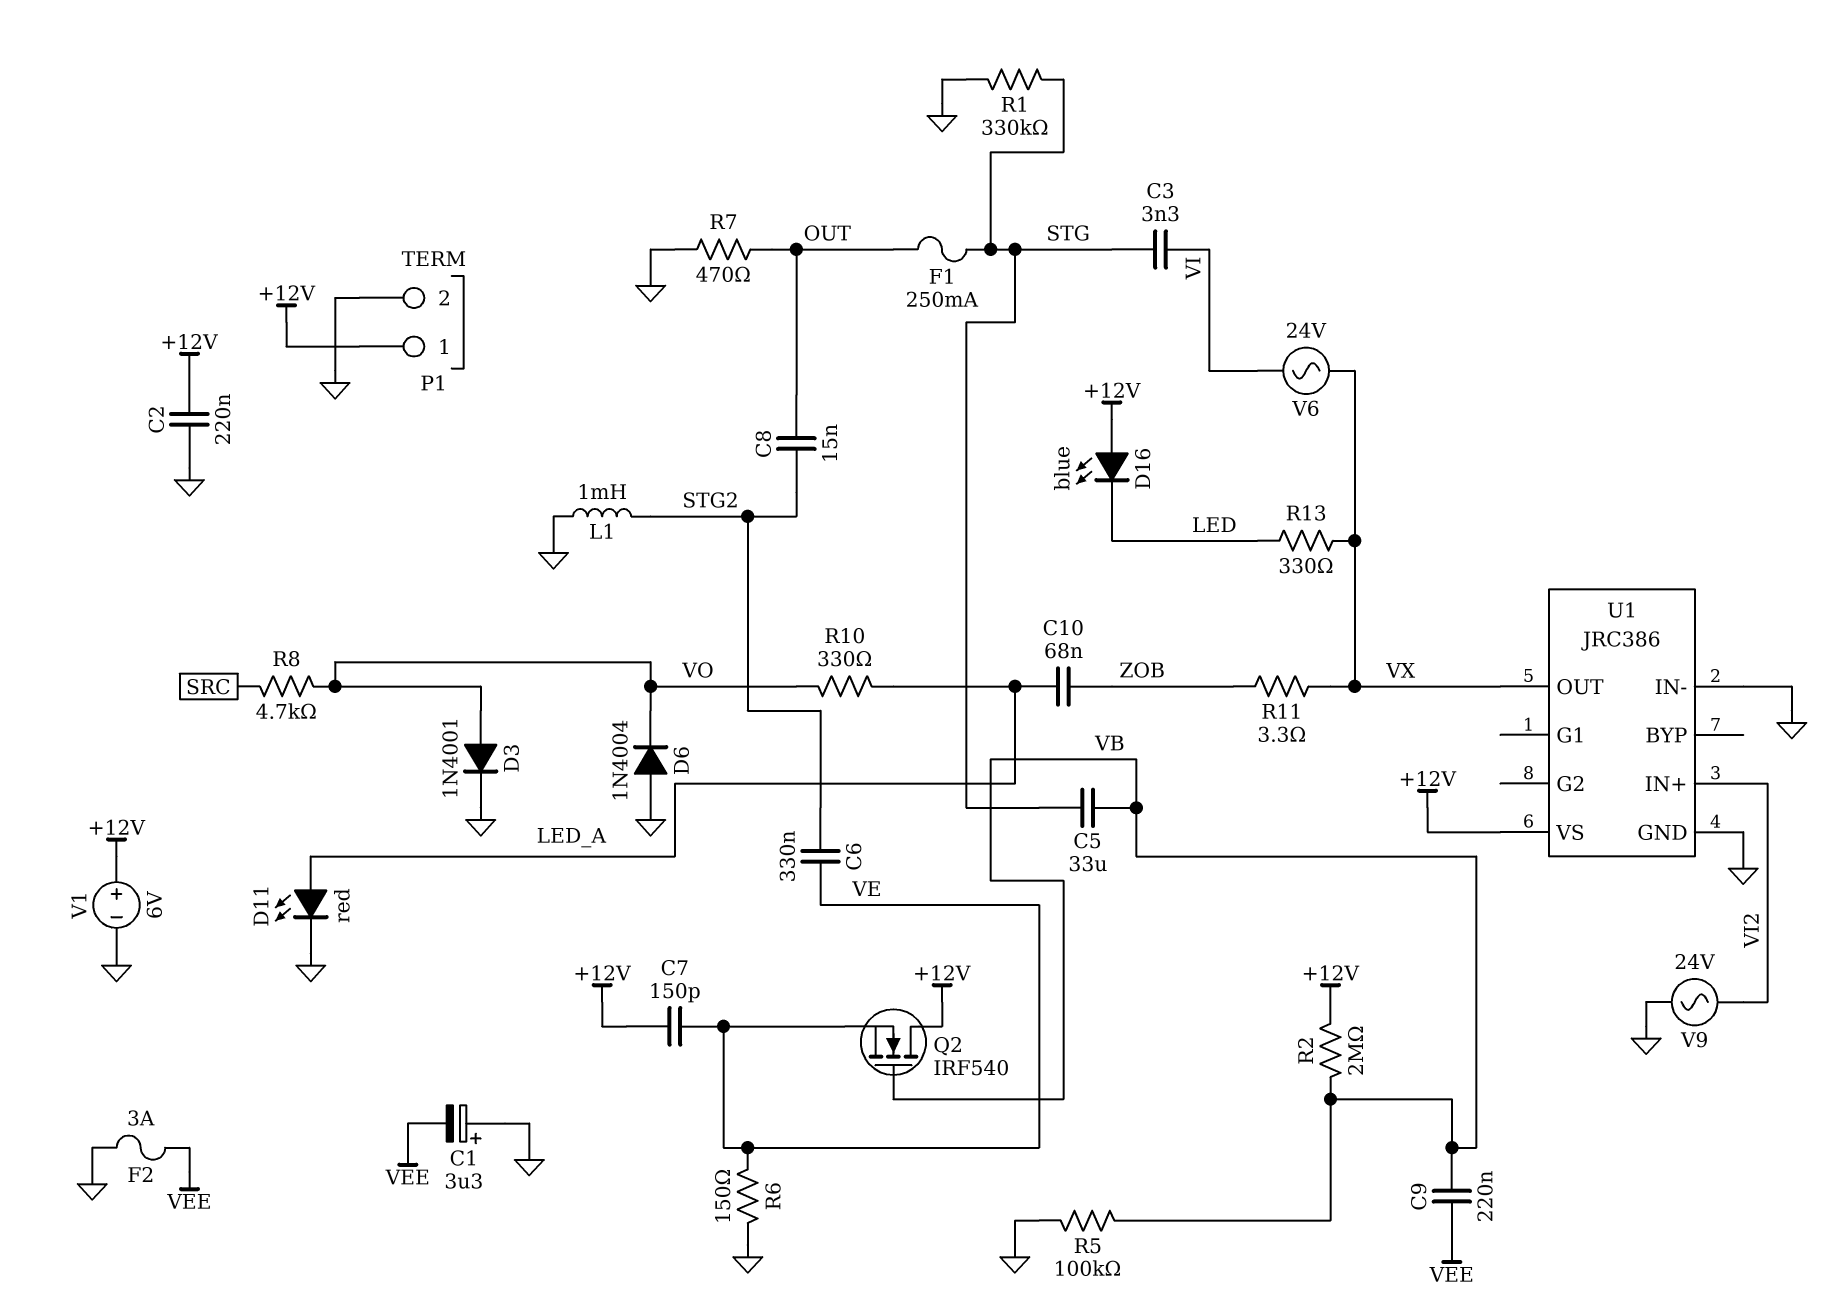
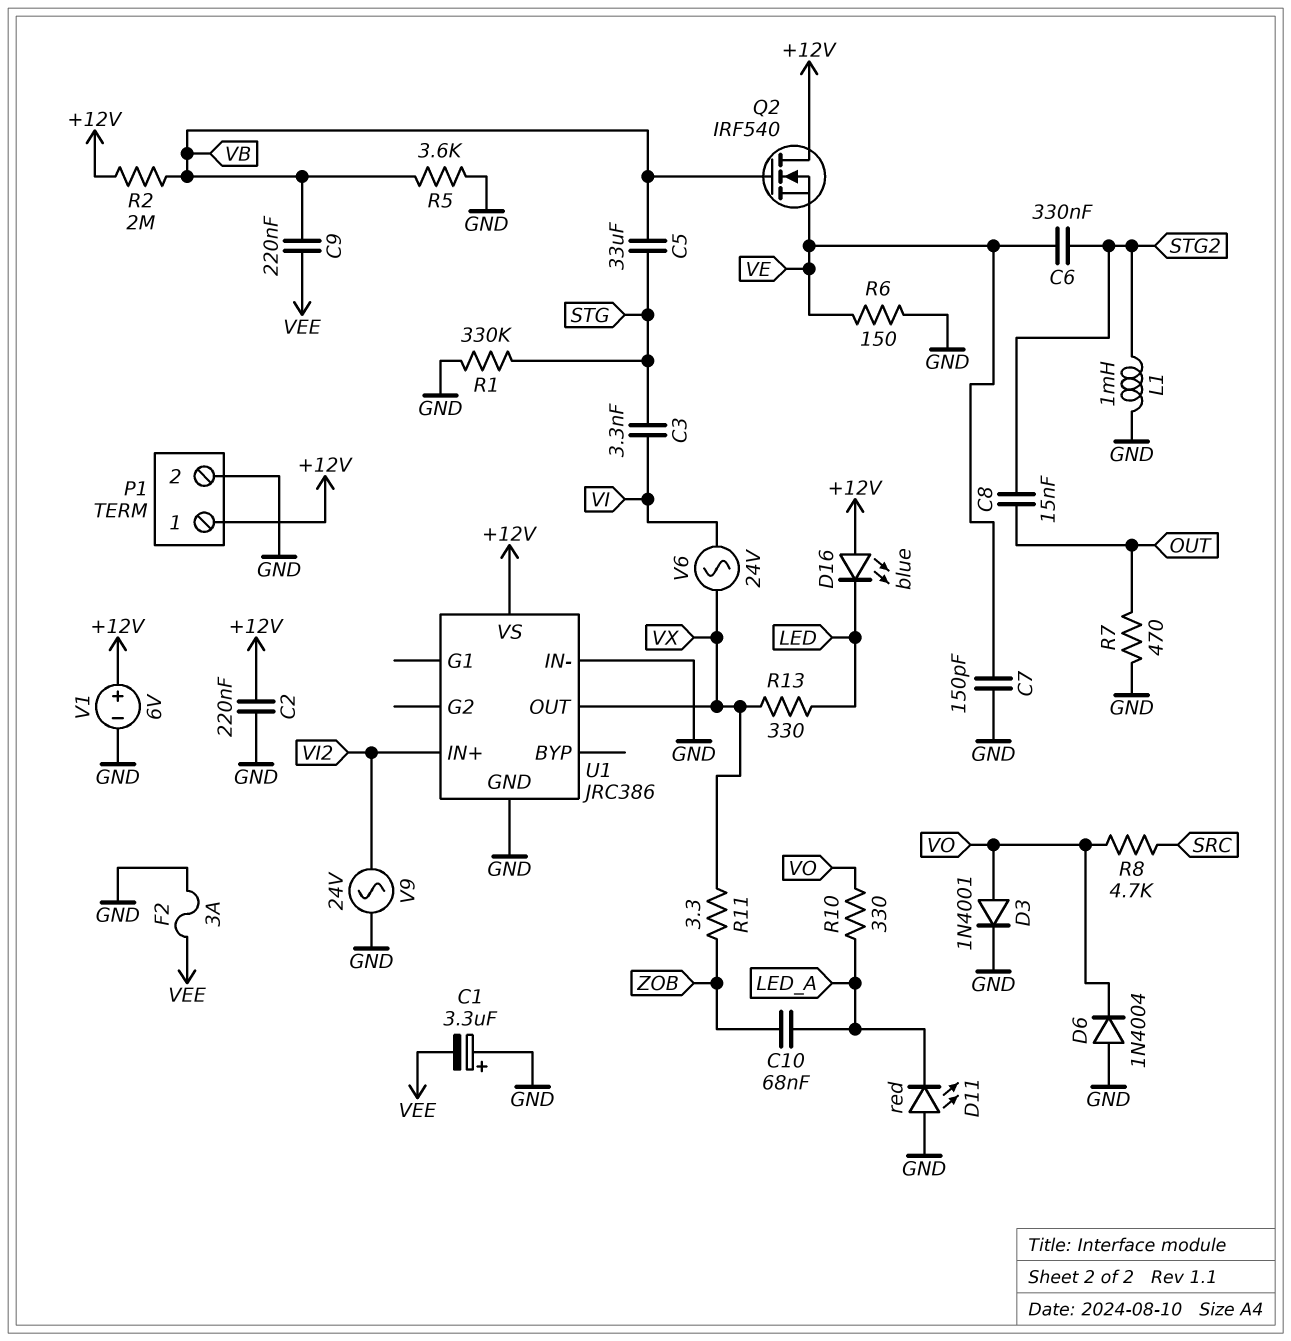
C7: 150pF (+12V, VE) -> 150pF (GND, VE)
D11: LED red (A LED_A, K GND) -> LED red (A GND, K LED_A)
F1: 250mA (OUT, STG) -> none
R5: 100k (GND, VB) -> 3.6k (GND, VB)

